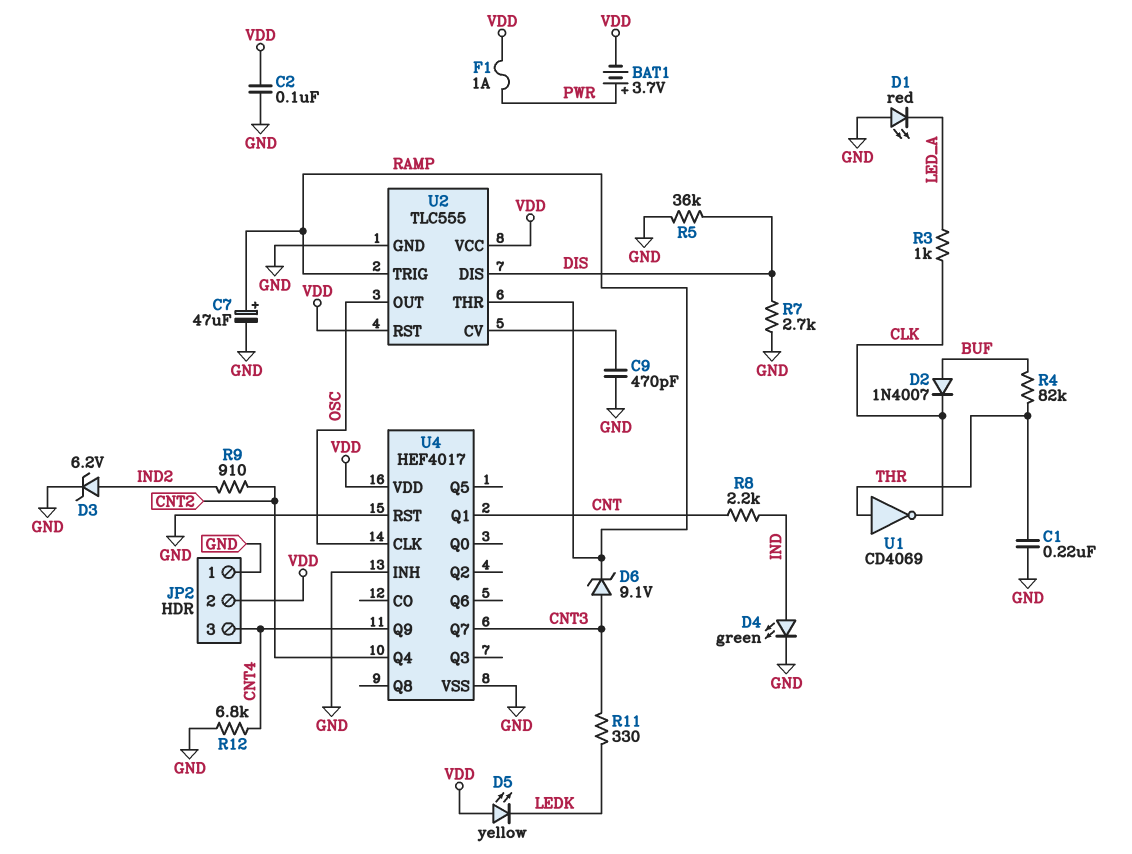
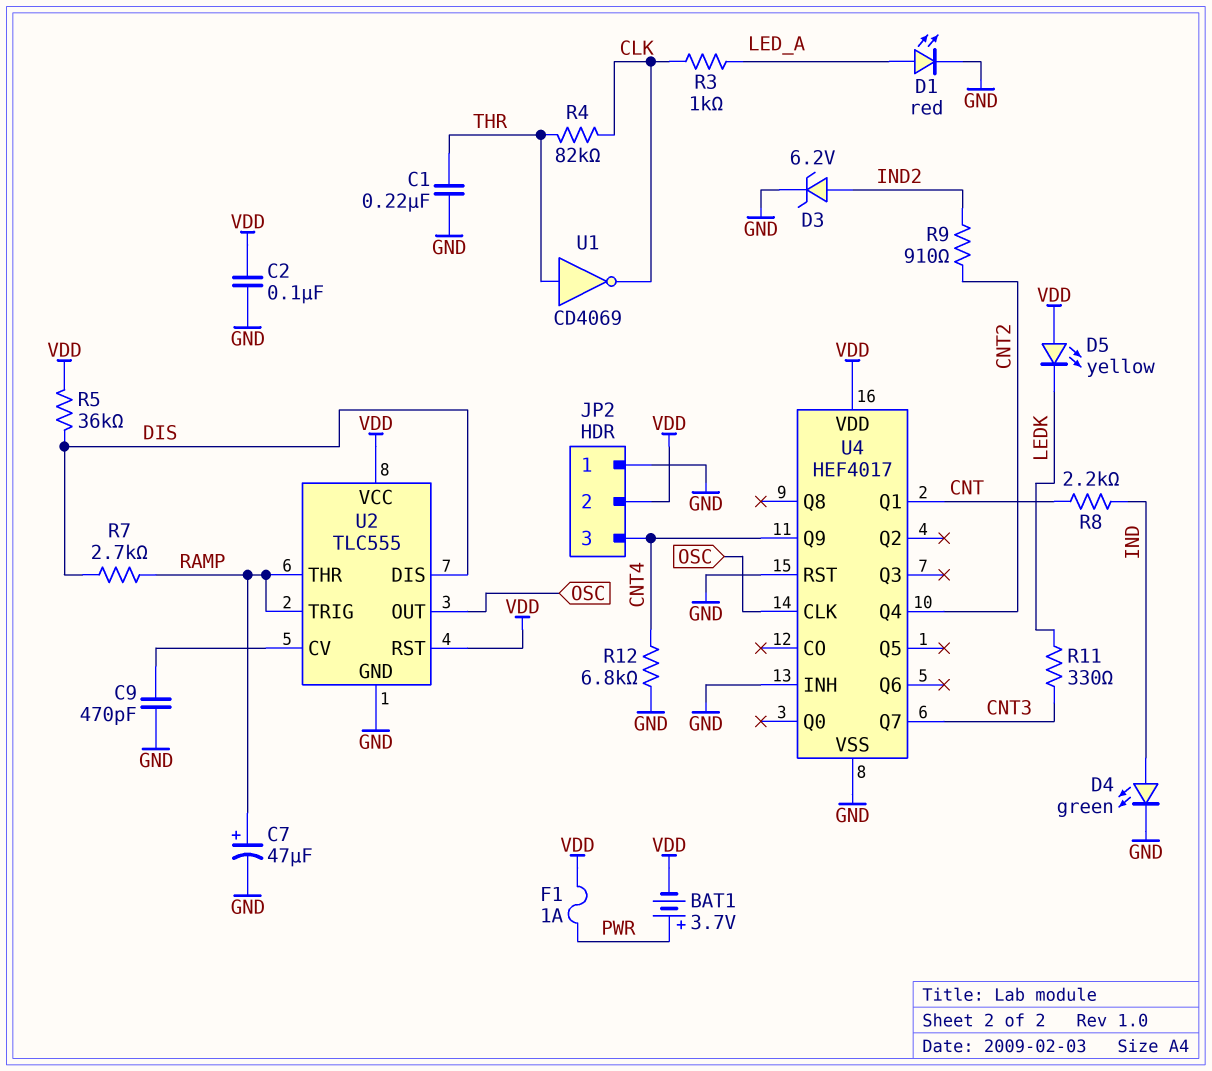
D1: LED red (A GND, K LED_A) -> LED red (A LED_A, K GND)
D2: diode 1N4007 (A BUF, K CLK) -> none
D6: zener 9.1V (A CNT3, K RAMP) -> none
R4: 82k (BUF, THR) -> 82k (CLK, THR)
R5: 36k (DIS, GND) -> 36k (DIS, VDD)
R7: 2.7k (DIS, GND) -> 2.7k (DIS, RAMP)

